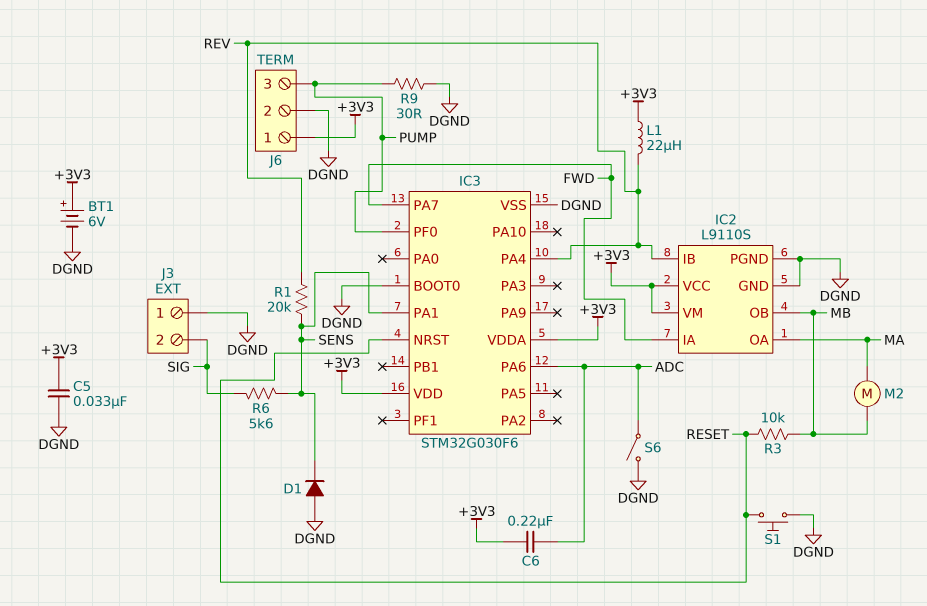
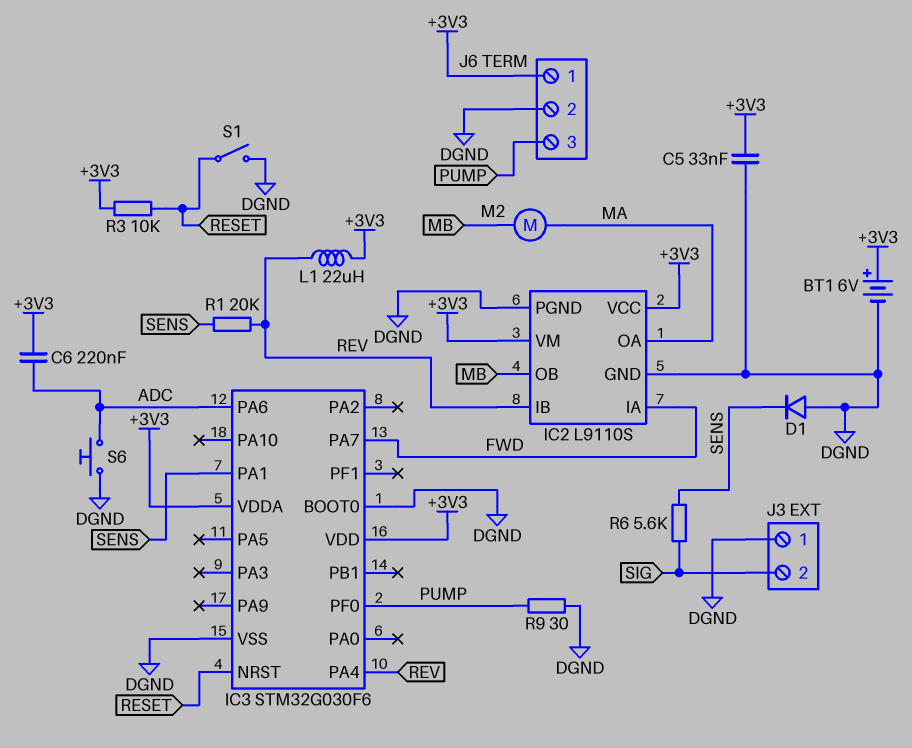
R3: 10k (MB, RESET) -> 10k (+3V3, RESET)
S1: button (DGND, RESET) -> switch (DGND, RESET)
S6: switch (ADC, DGND) -> button (ADC, DGND)

